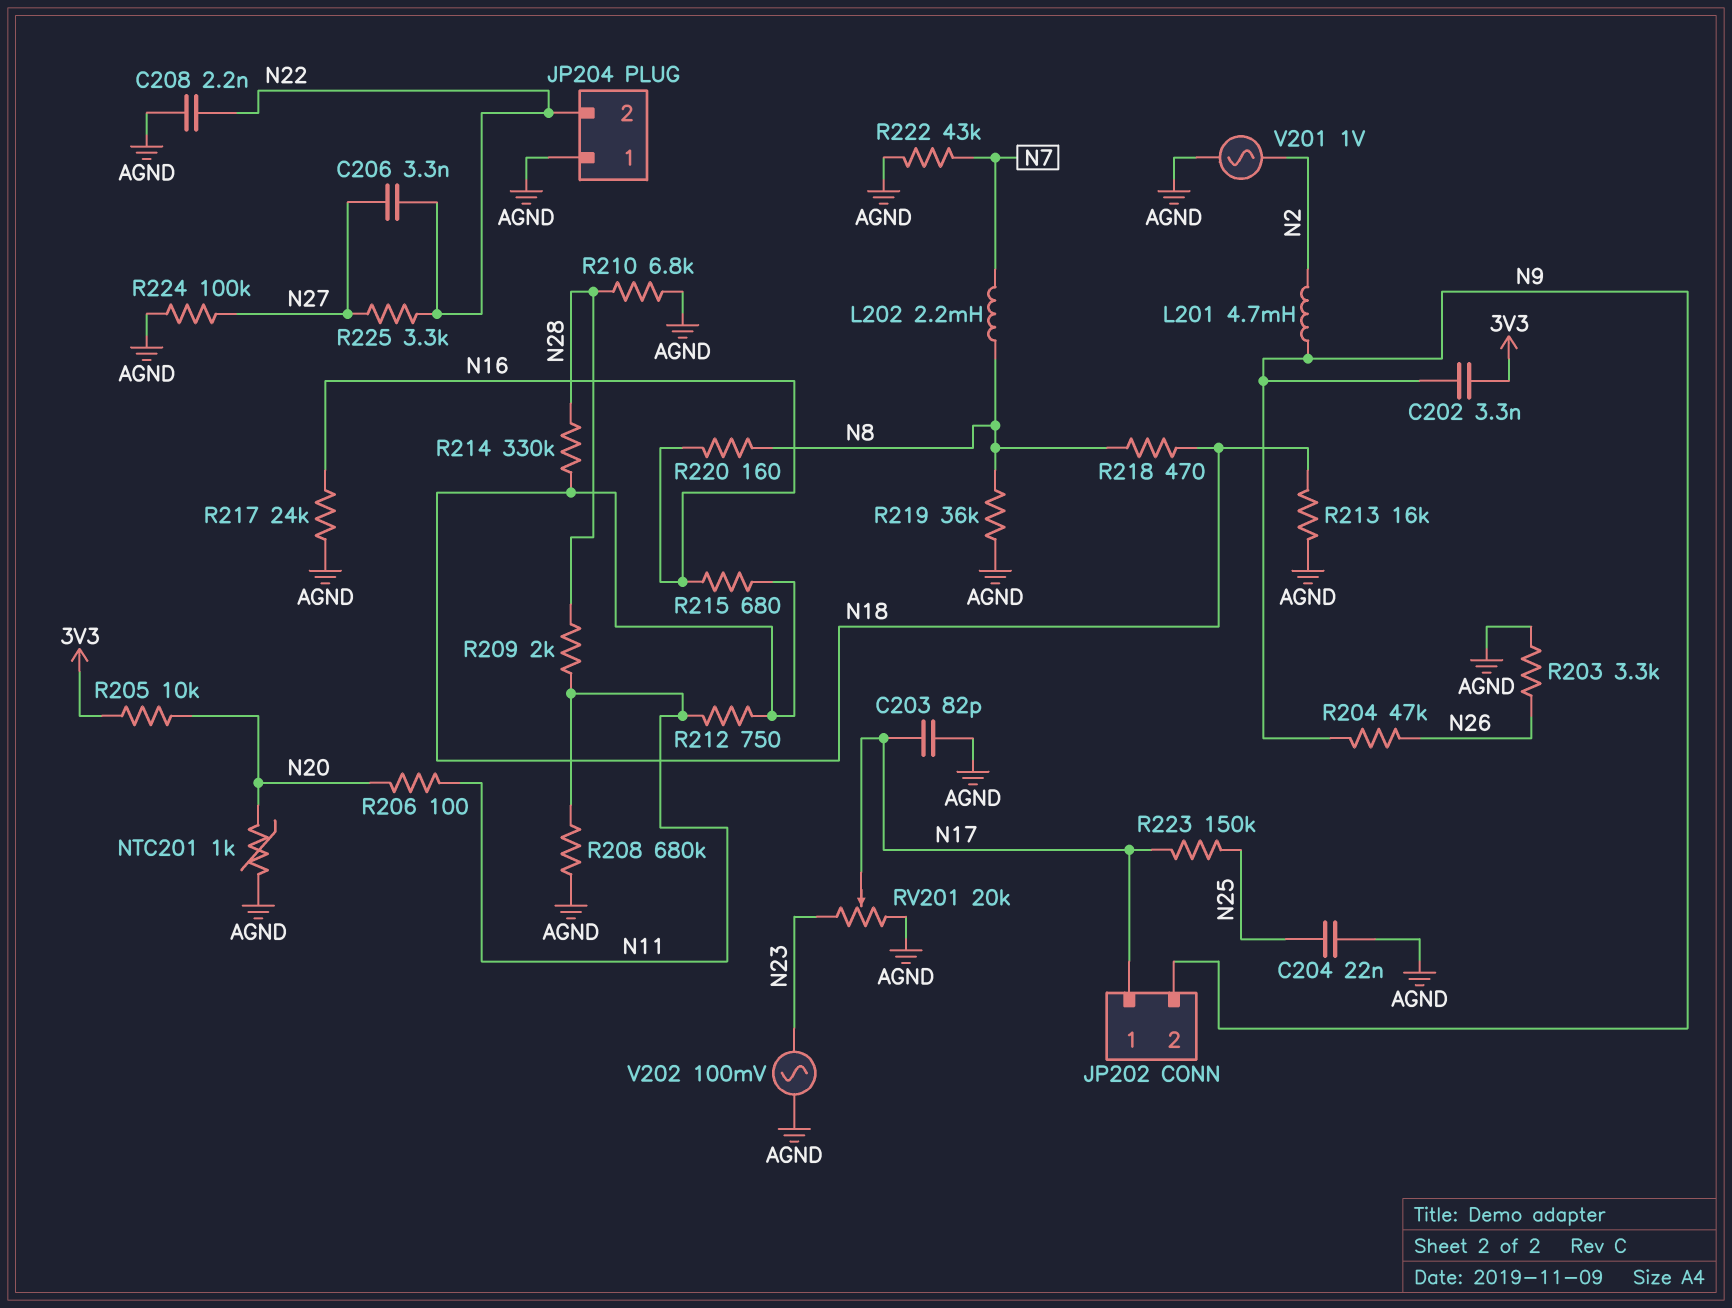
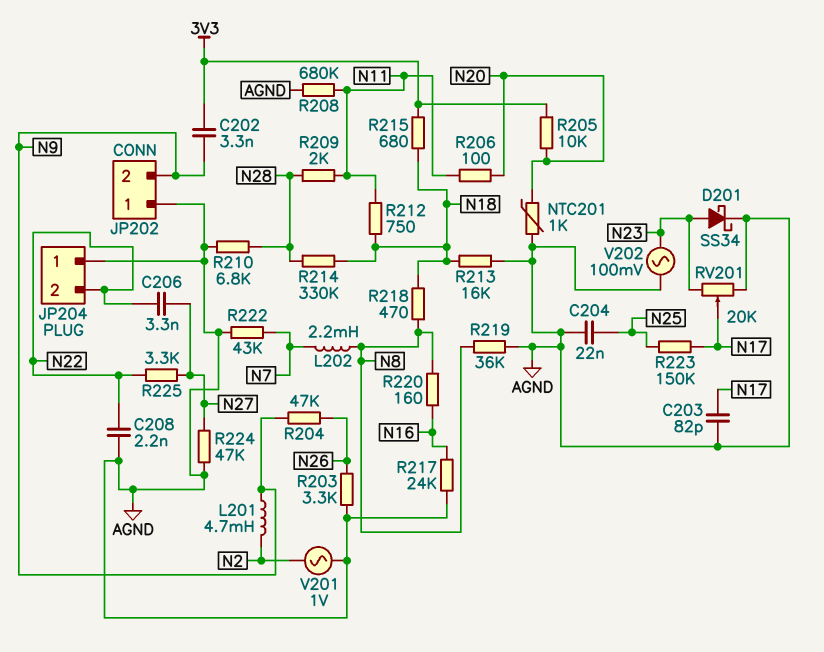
D201: none -> schottky SS34 (A N23, K AGND)
JP202 pin 1: N17 -> AGND
R215: 680 (N16, N18) -> 680 (3V3, N18)
R224: 100k (AGND, N27) -> 47k (AGND, N27)

